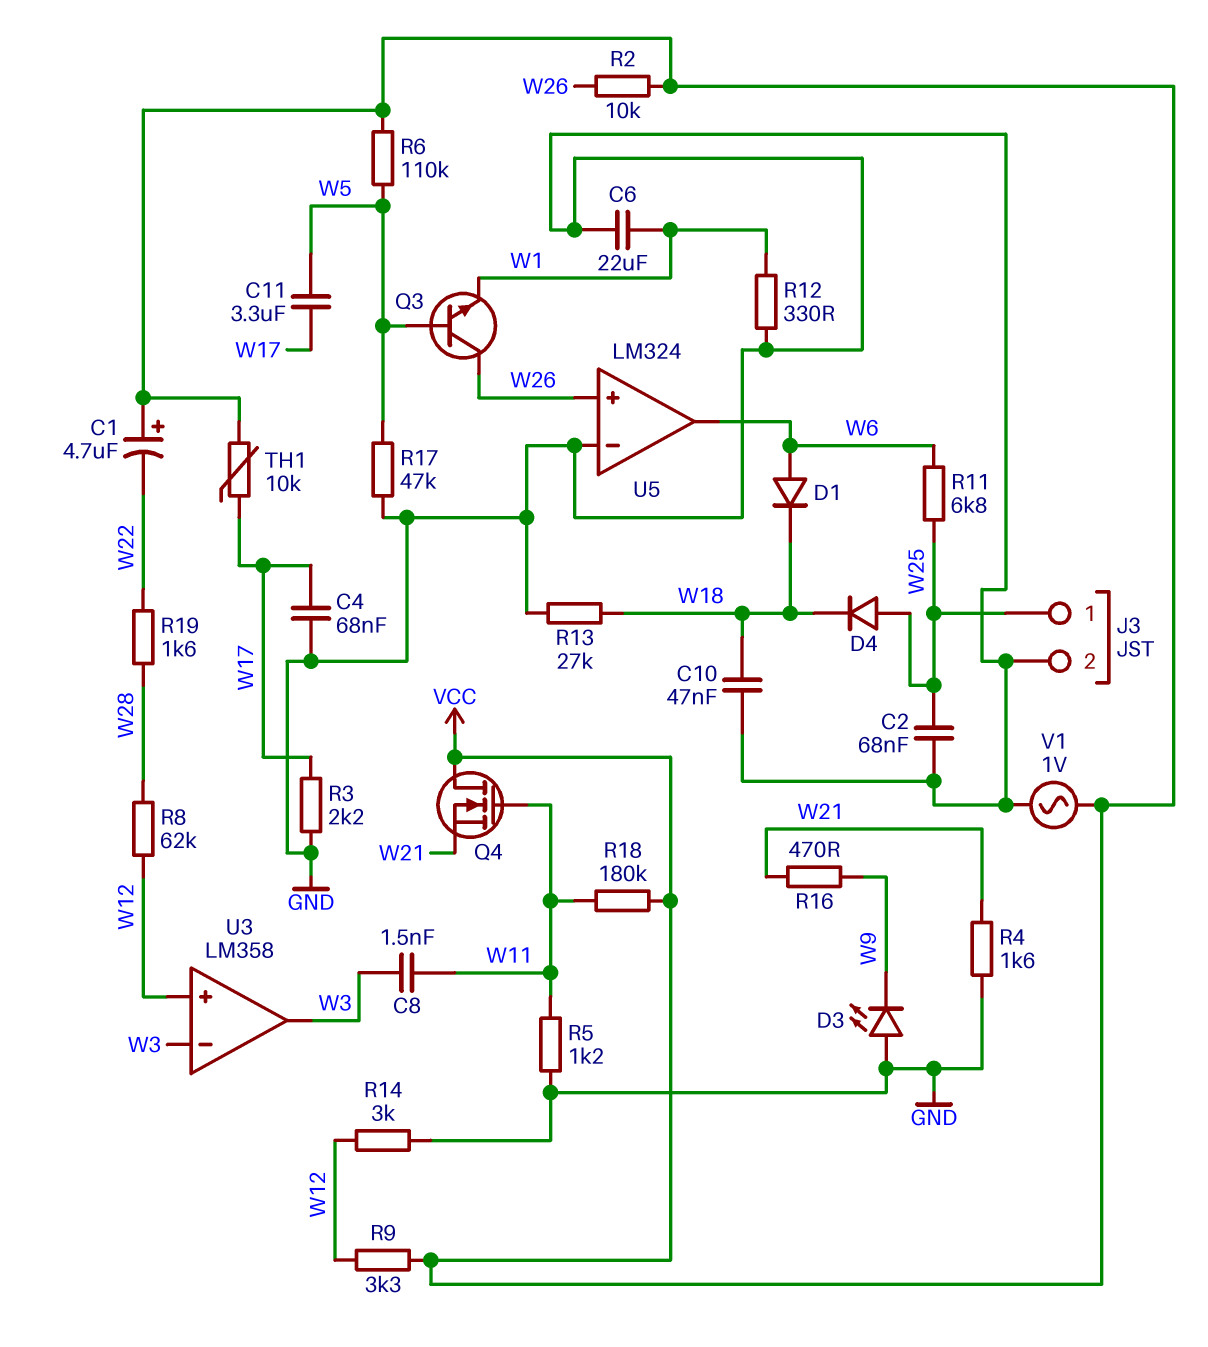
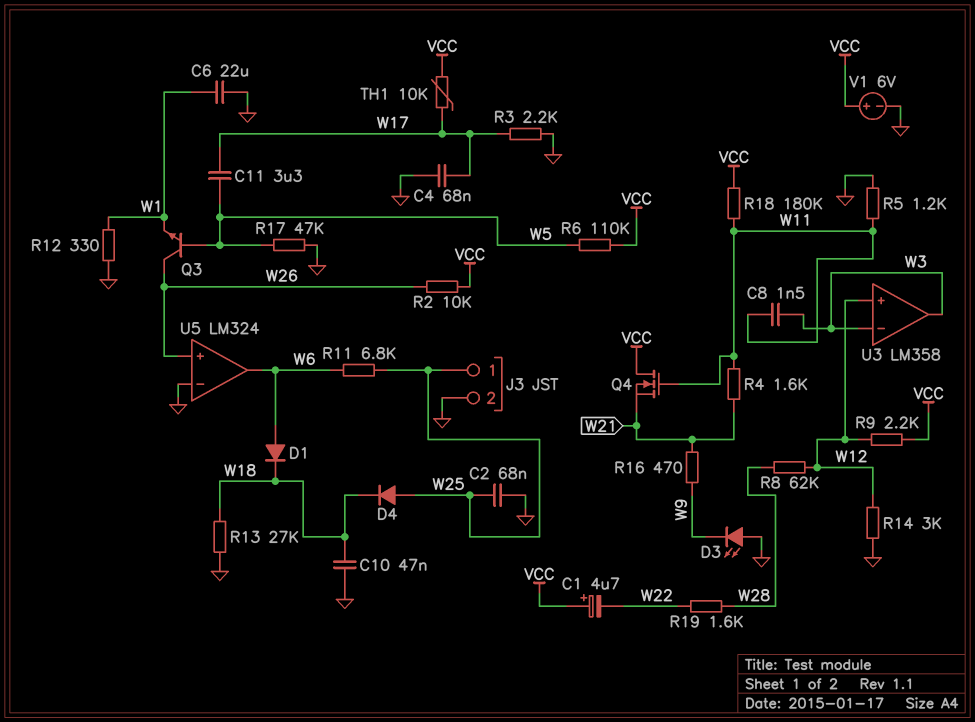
R4: 1.6k (GND, W21) -> 1.6k (W11, W21)
R9: 3.3k (VCC, W12) -> 2.2k (VCC, W12)
V1: AC 1V (GND, VCC) -> 6V (plus VCC, minus GND)

